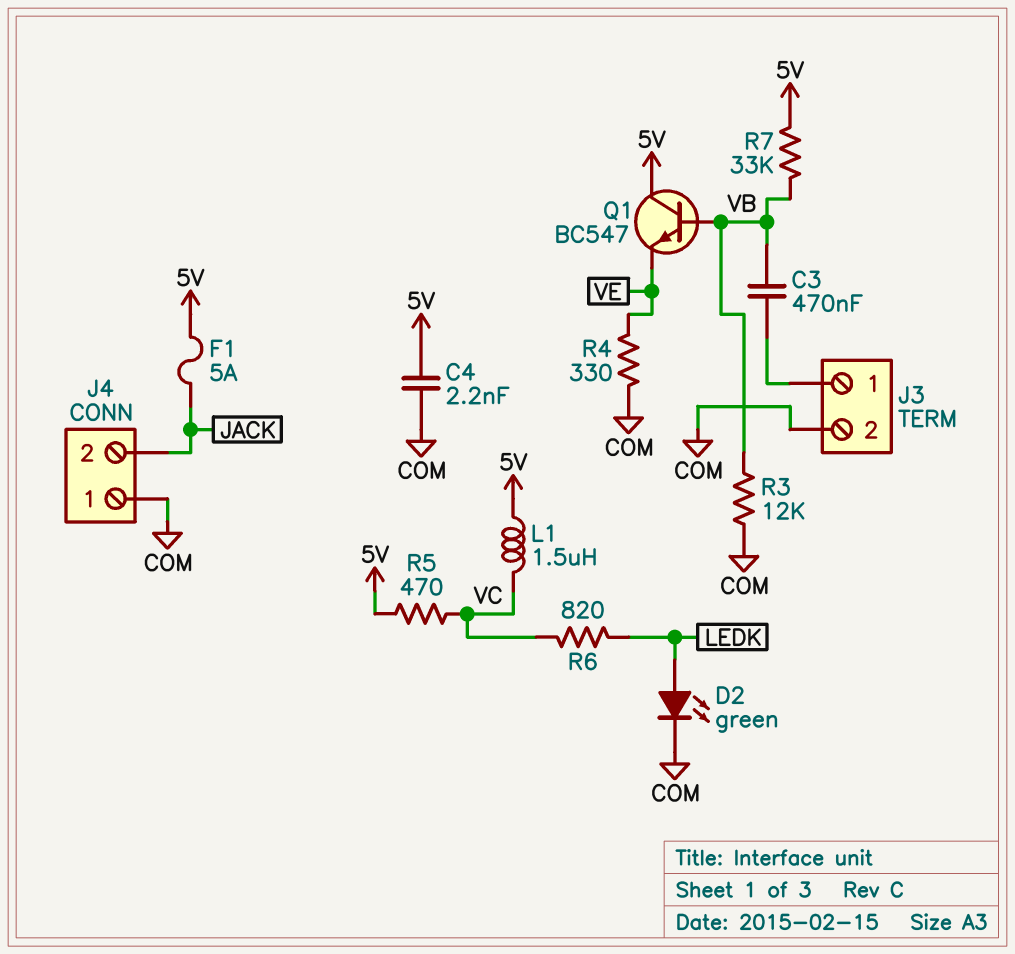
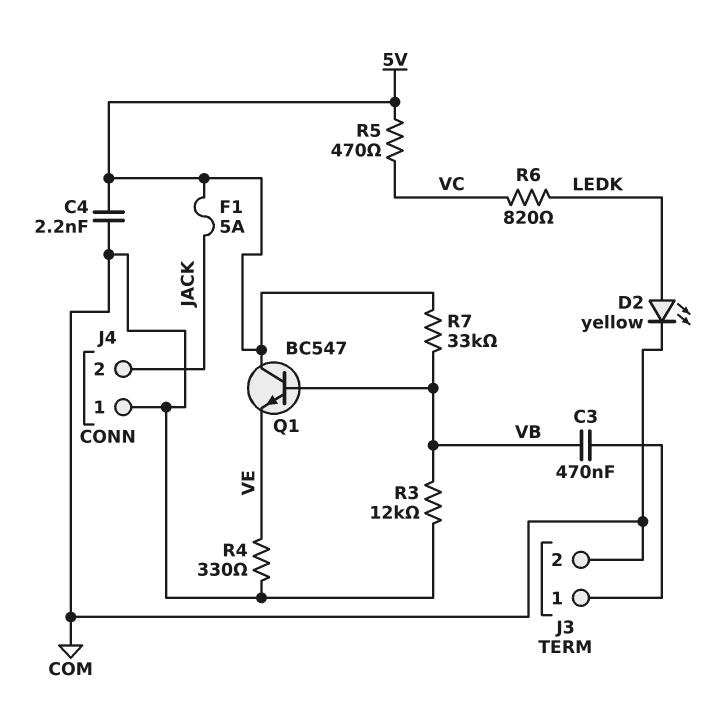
D2: LED green (A LEDK, K COM) -> LED yellow (A LEDK, K COM)
L1: 1.5uH (5V, VC) -> none

